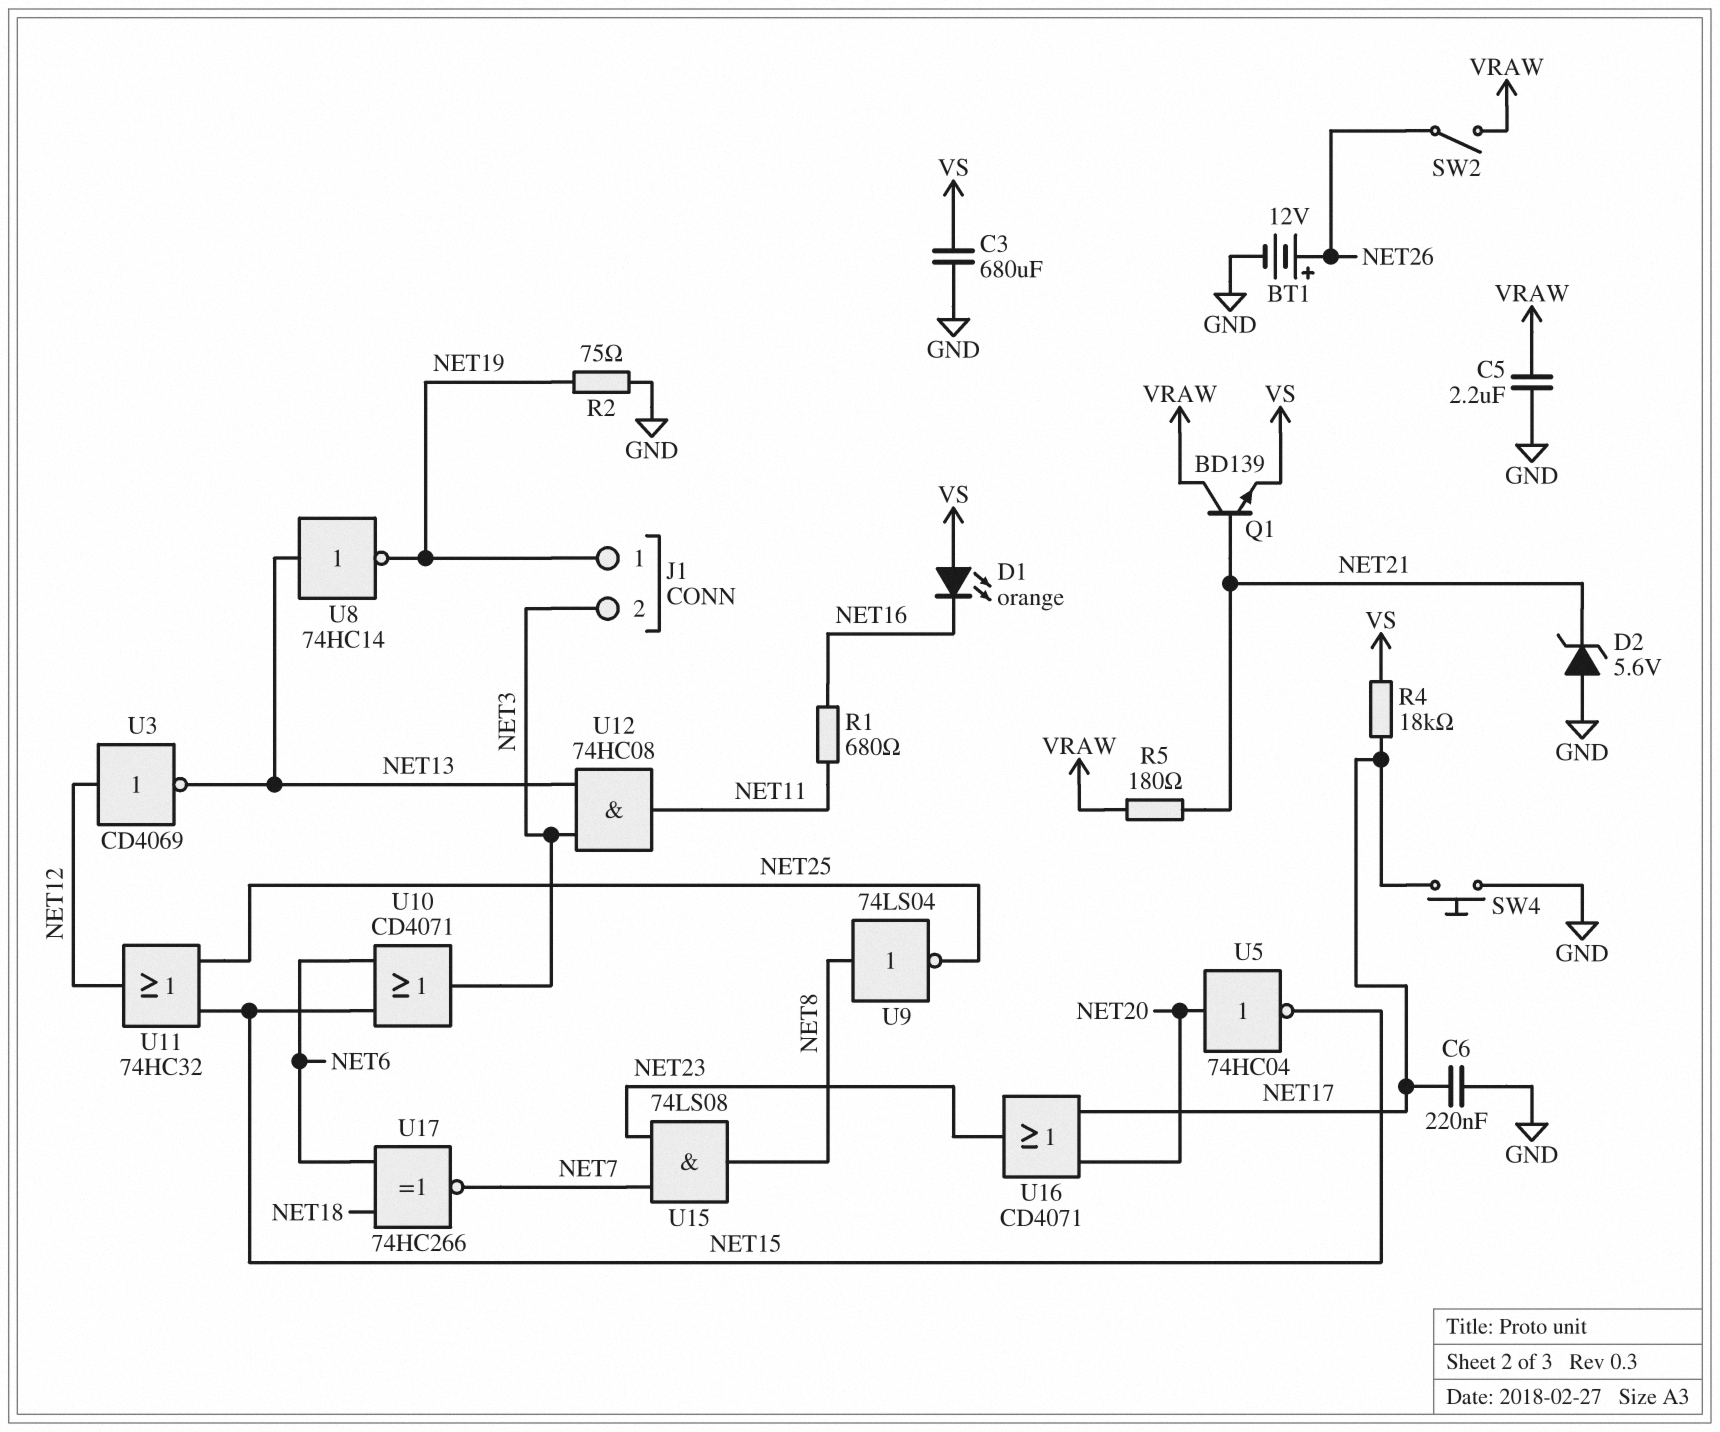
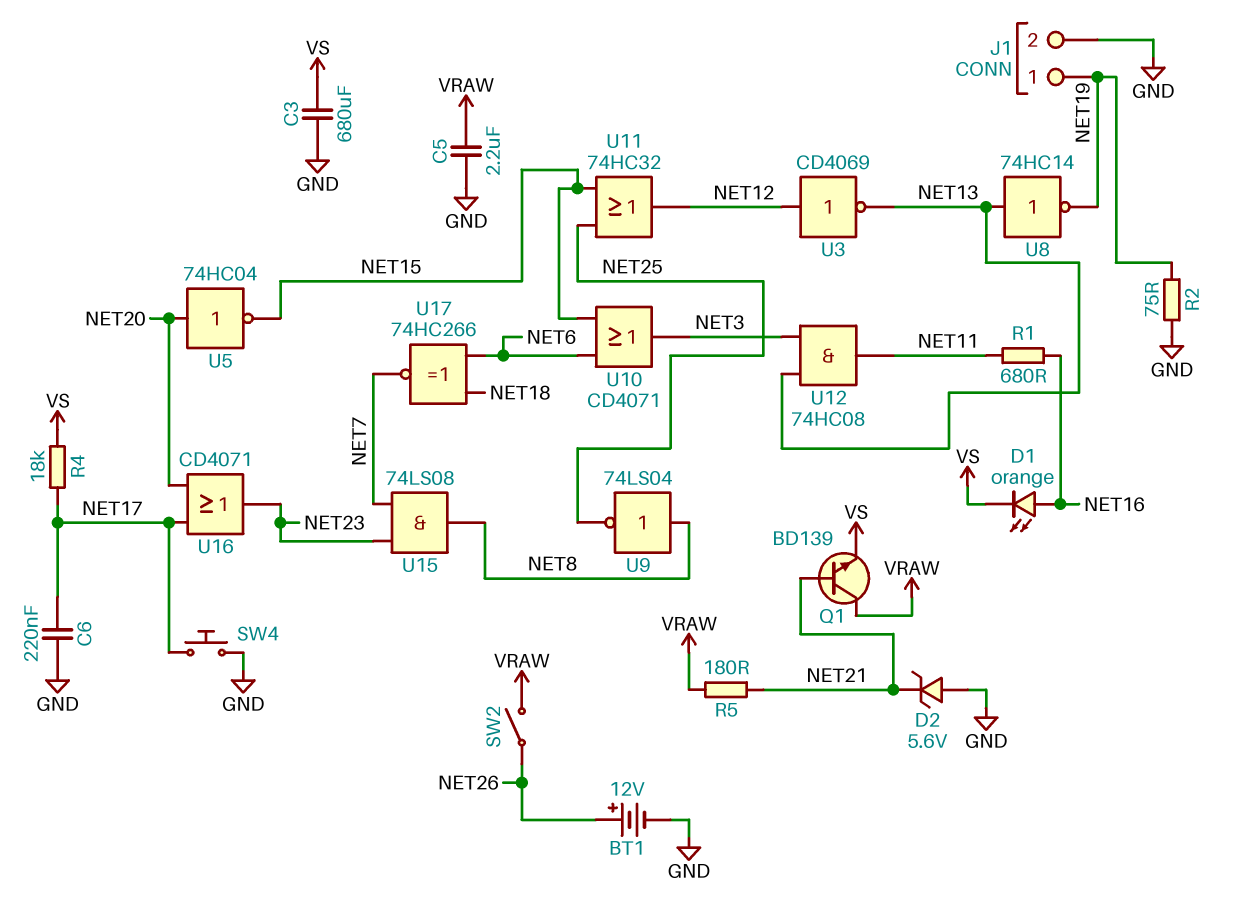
D1: LED orange (A VS, K NET16) -> LED orange (A NET16, K VS)
J1 pin 2: NET3 -> GND

